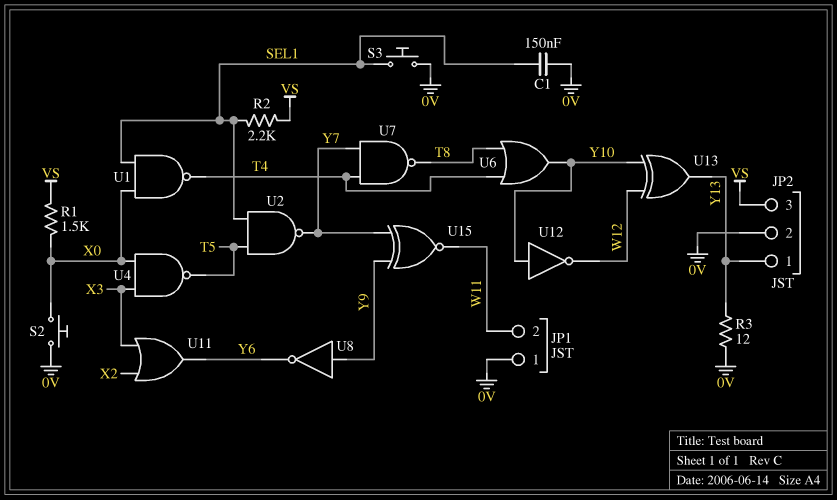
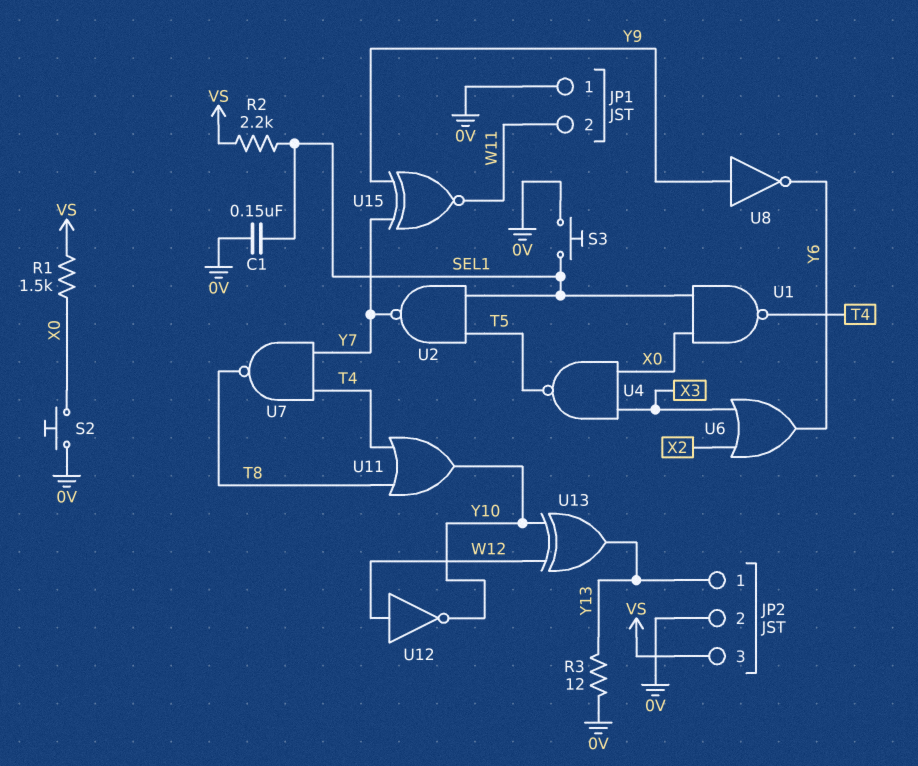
U6: OR (in T4, in T8, out Y10) -> OR (in X2, in X3, out Y6)
U11: OR (in X2, in X3, out Y6) -> OR (in T4, in T8, out Y10)
U12: NOT (in Y10, out W12) -> NOT (in W12, out Y10)

